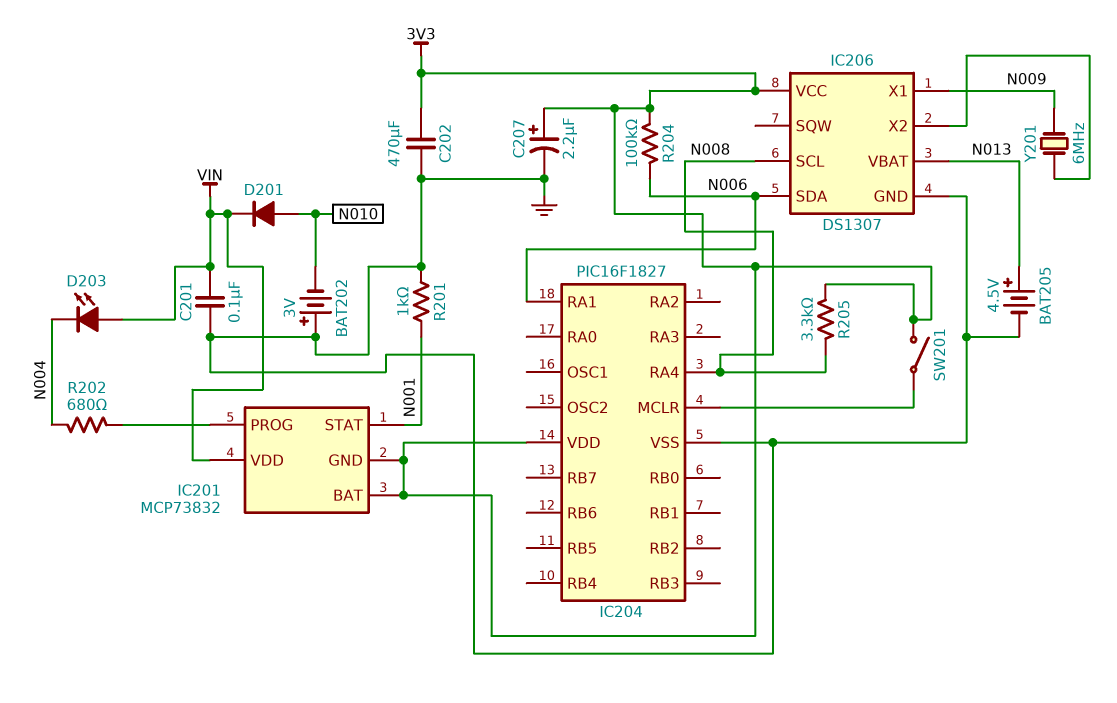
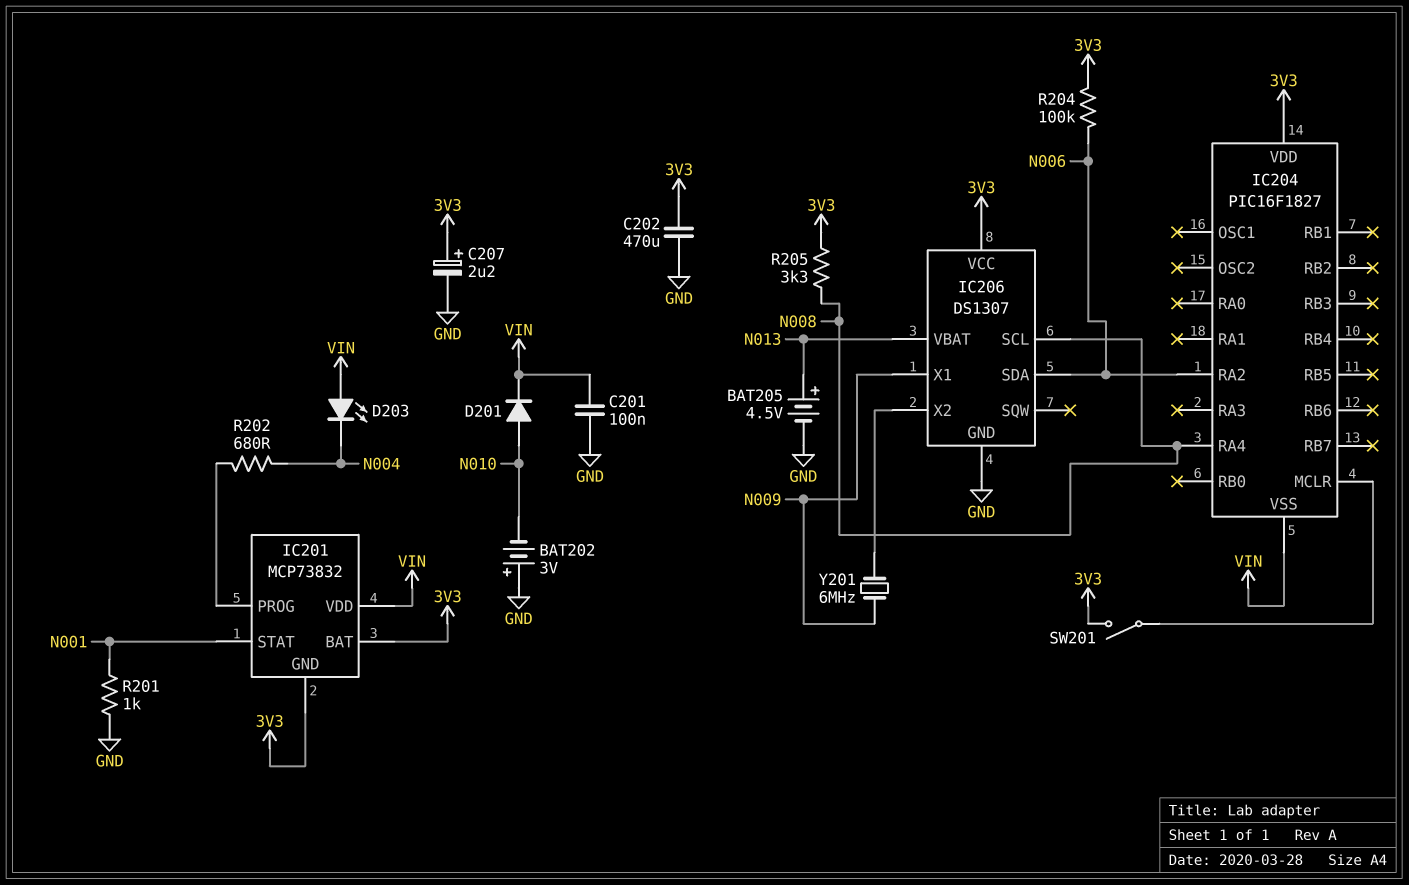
IC204 pin RA1: N006 -> none
IC204 pin RA2: none -> N006
IC204 pin VSS: GND -> VIN

